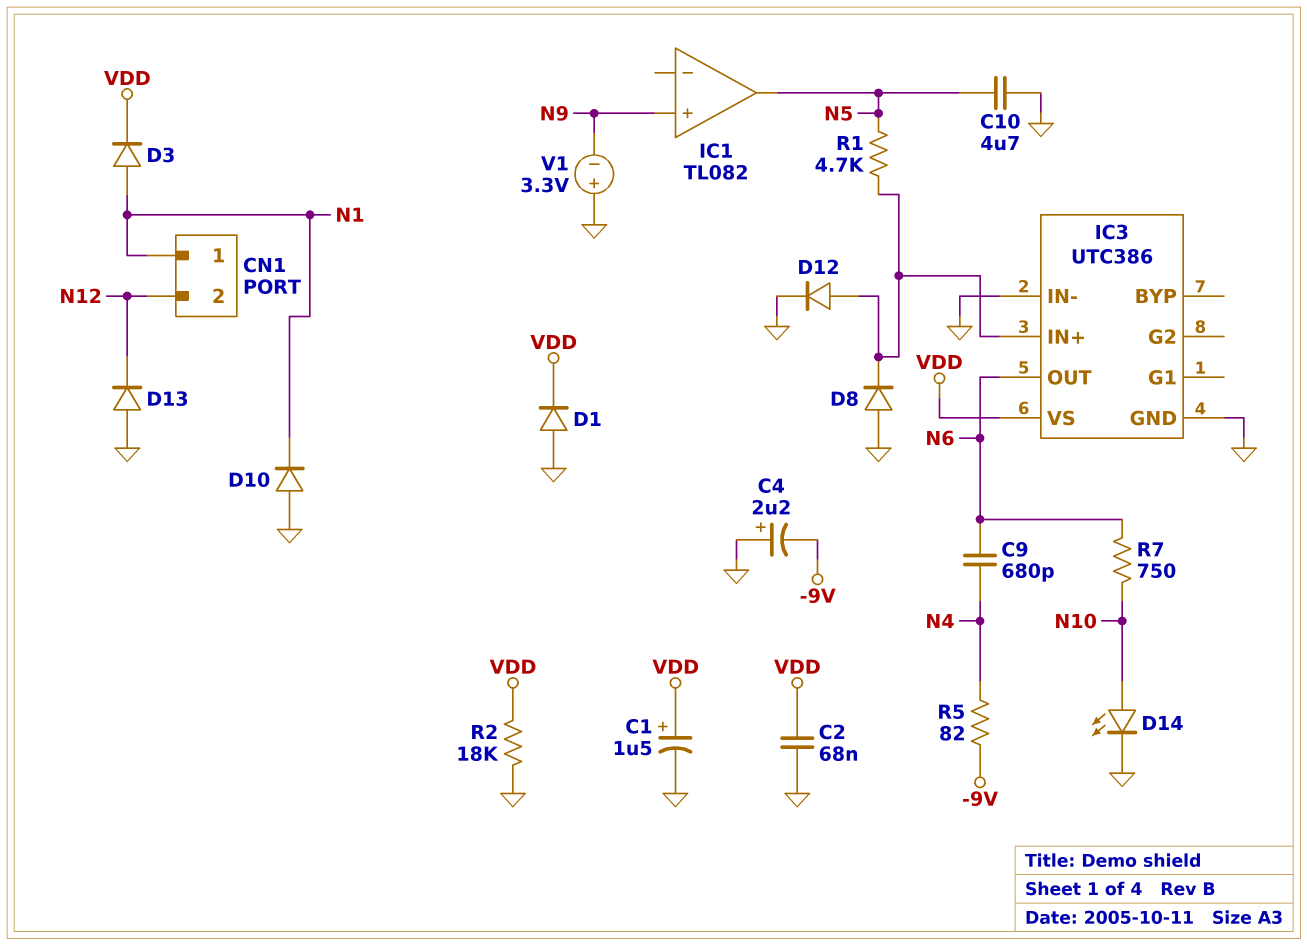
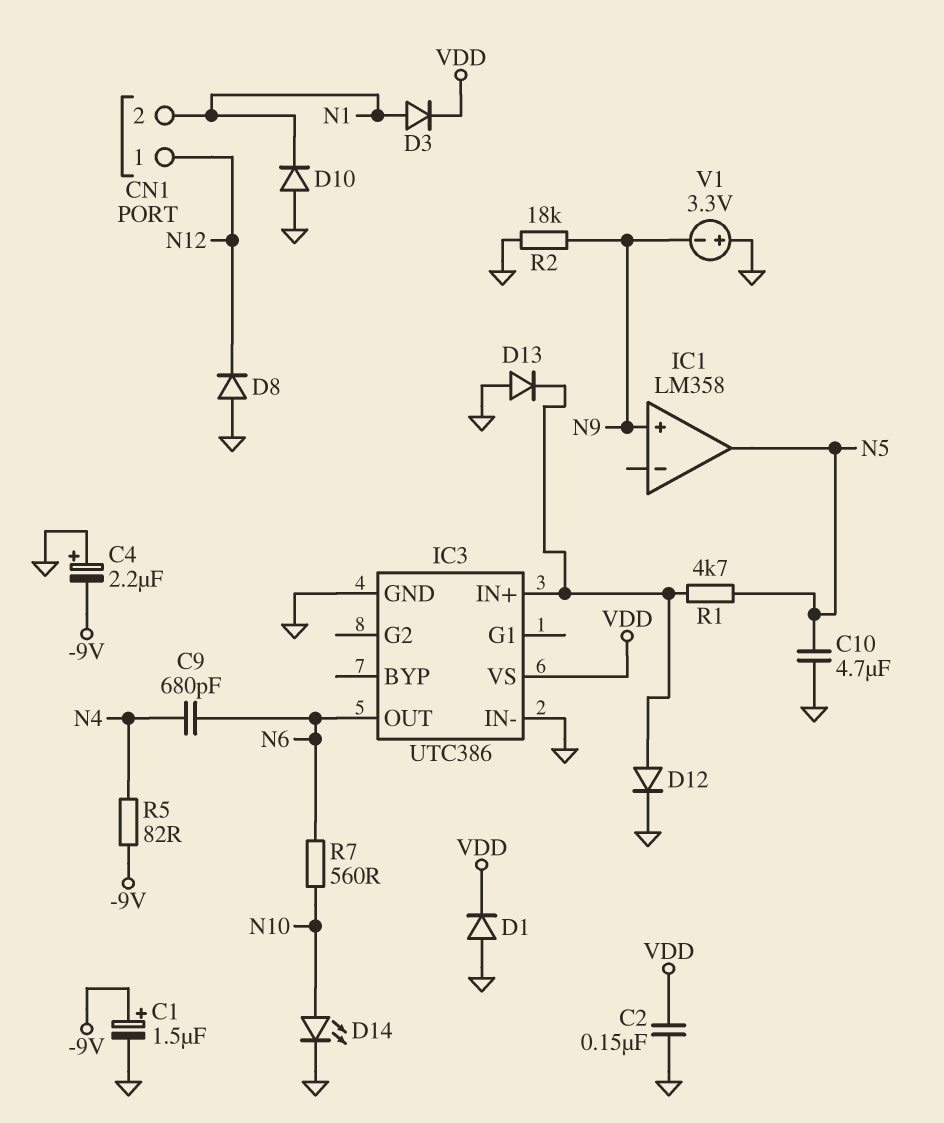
C1: 1.5uF (plus VDD, minus GND) -> 1.5uF (plus -9V, minus GND)
C2: 68nF (GND, VDD) -> 150nF (GND, VDD)
CN1 pin 1: N1 -> N12
CN1 pin 2: N12 -> N1
D8: diode (A GND, K IC3/IN+) -> diode (A GND, K N12)
D13: diode (A GND, K N12) -> diode (A GND, K IC3/IN+)
IC1: TL082 -> LM358
R2: 18k (GND, VDD) -> 18k (GND, N9)
R7: 750 (N6, N10) -> 560 (N6, N10)

